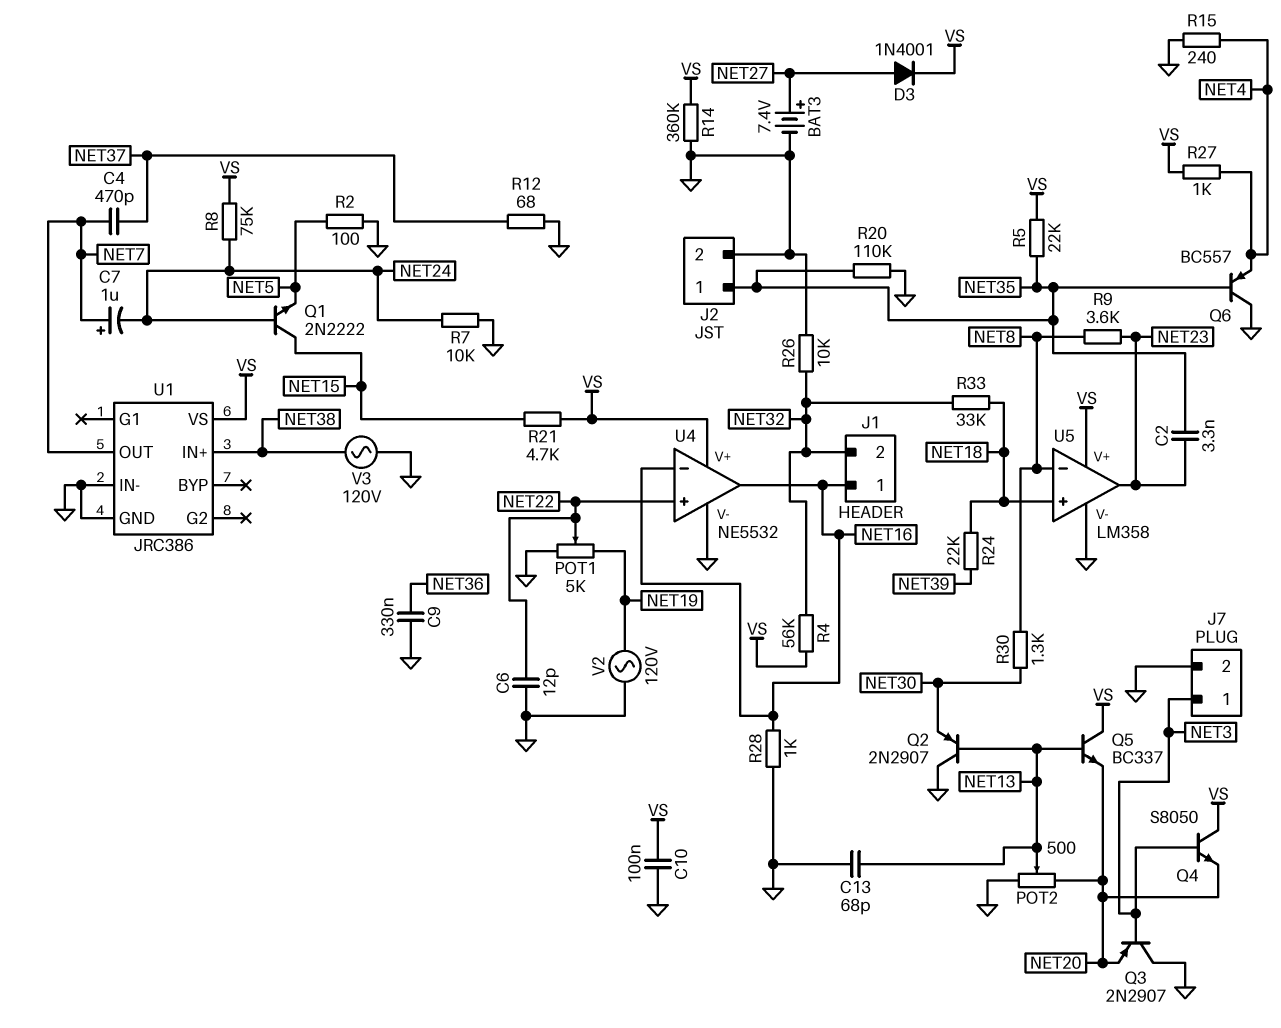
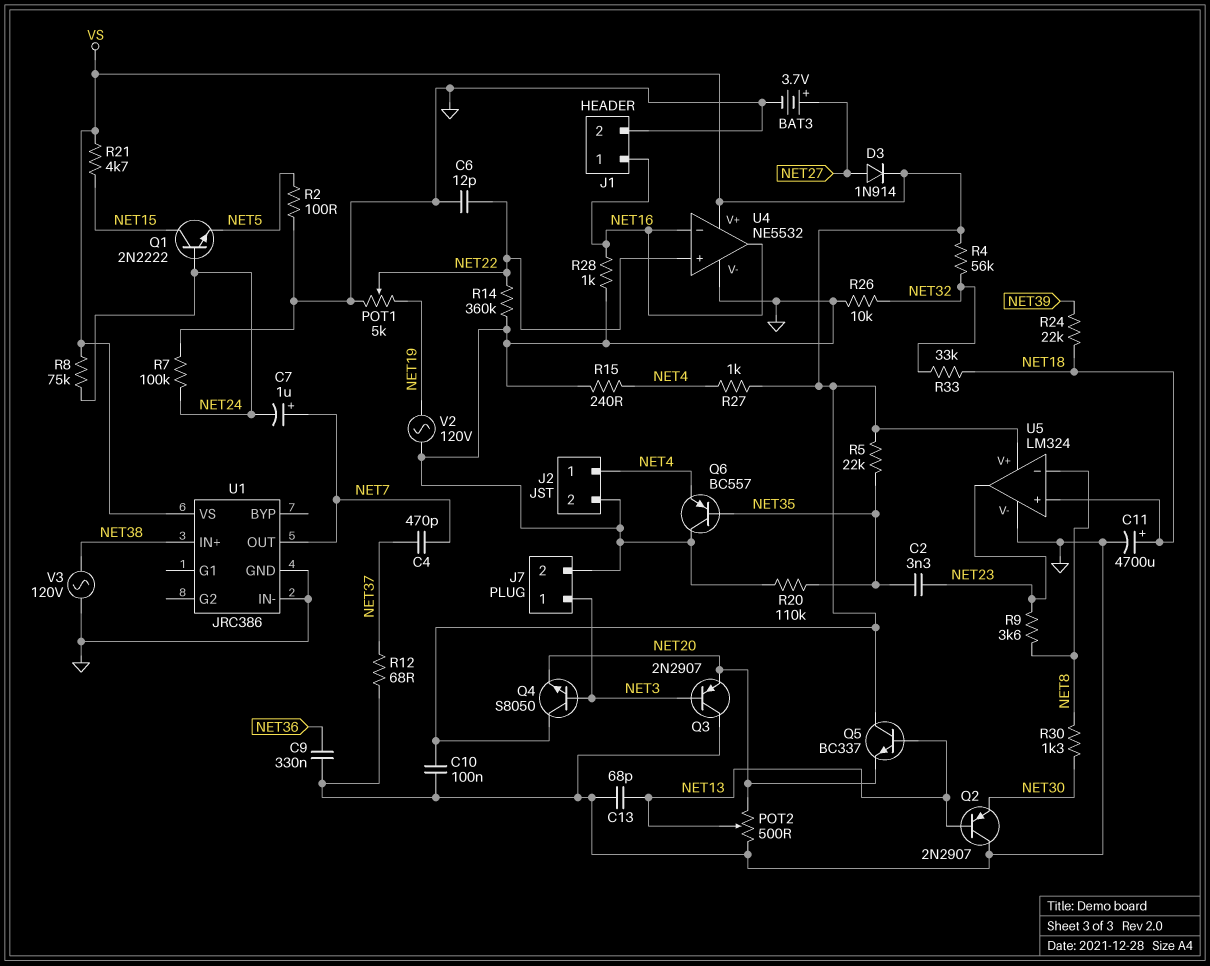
BAT3: 7.4V (plus NET27, minus GND) -> 3.7V (plus NET27, minus GND)
C11: none -> 4700uF (plus NET18, minus GND)
D3: diode 1N4001 (A NET27, K VS) -> diode 1N914 (A NET27, K VS)
J1 pin 2: NET32 -> GND
J2 pin 1: NET35 -> NET4
R7: 10k (GND, NET24) -> 100k (GND, NET24)
R14: 360k (GND, VS) -> 360k (GND, NET22)
U5: LM358 -> LM324

